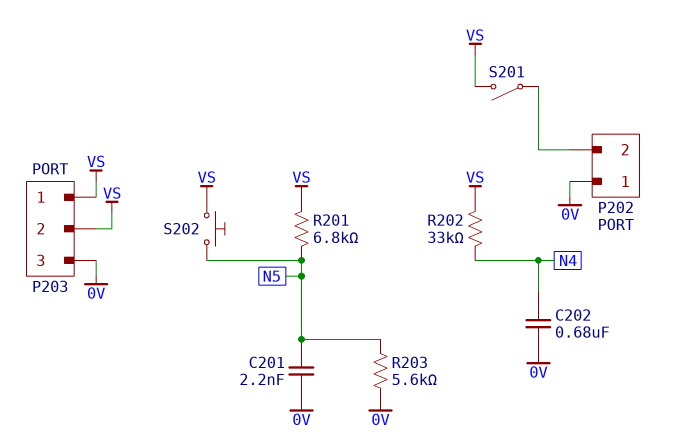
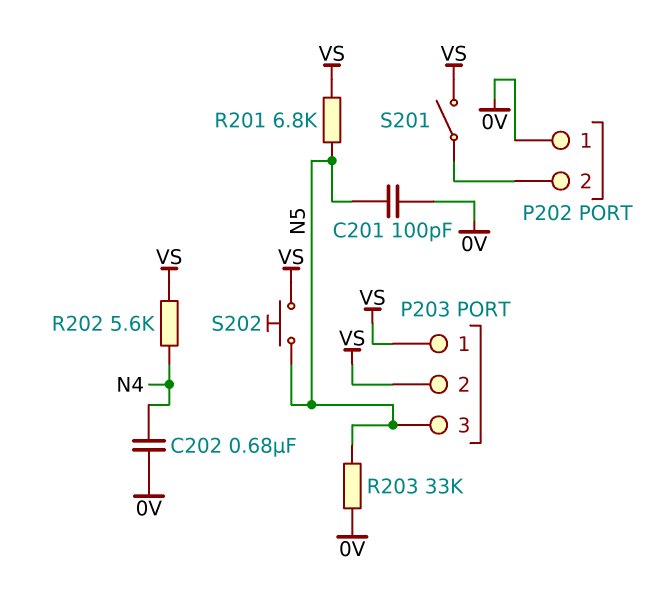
C201: 2.2nF (0V, N5) -> 100pF (0V, N5)
P203 pin 3: 0V -> N5
R202: 33k (N4, VS) -> 5.6k (N4, VS)
R203: 5.6k (0V, N5) -> 33k (0V, N5)

